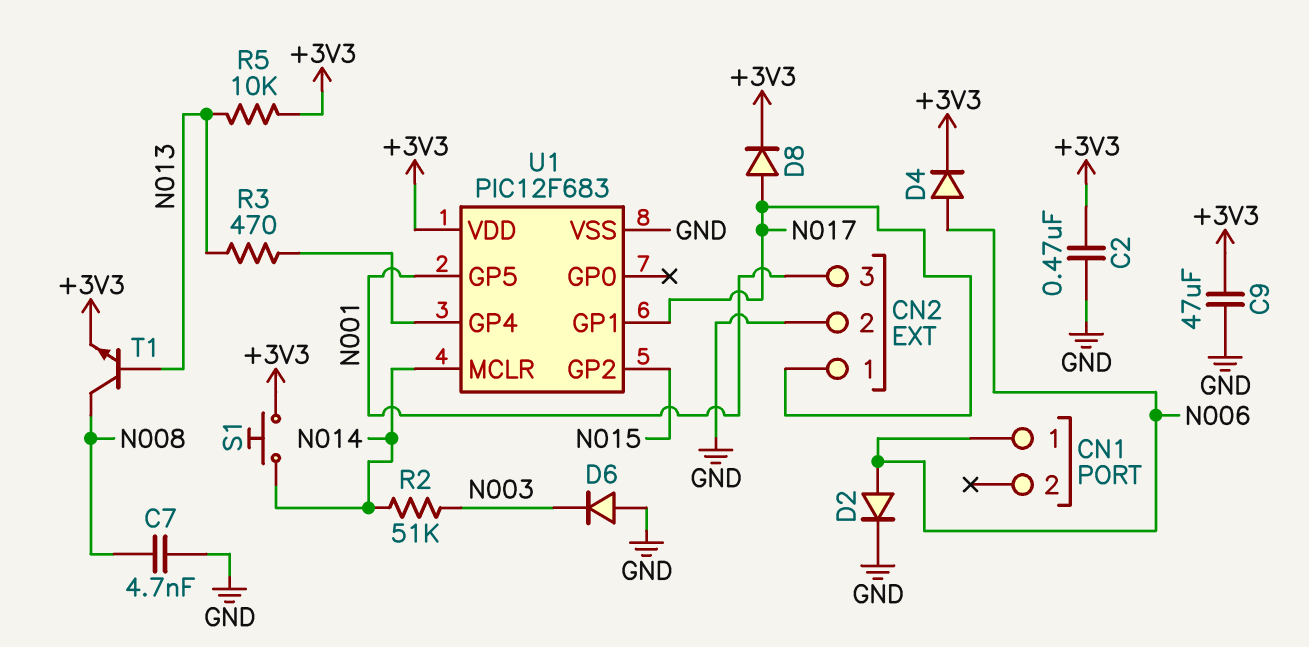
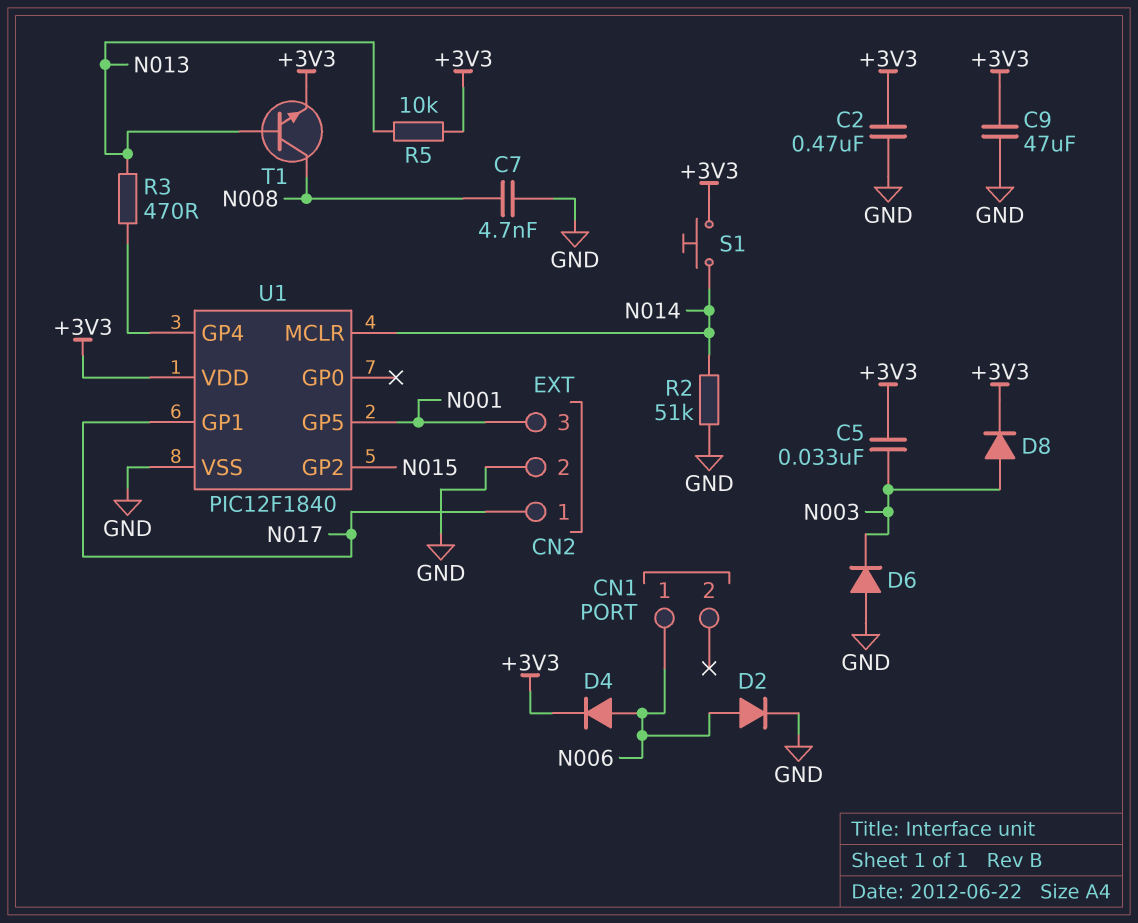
C5: none -> 33nF (+3V3, N003)
D8: diode (A N017, K +3V3) -> diode (A N003, K +3V3)
R2: 51k (N003, N014) -> 51k (GND, N014)
U1: PIC12F683 -> PIC12F1840

